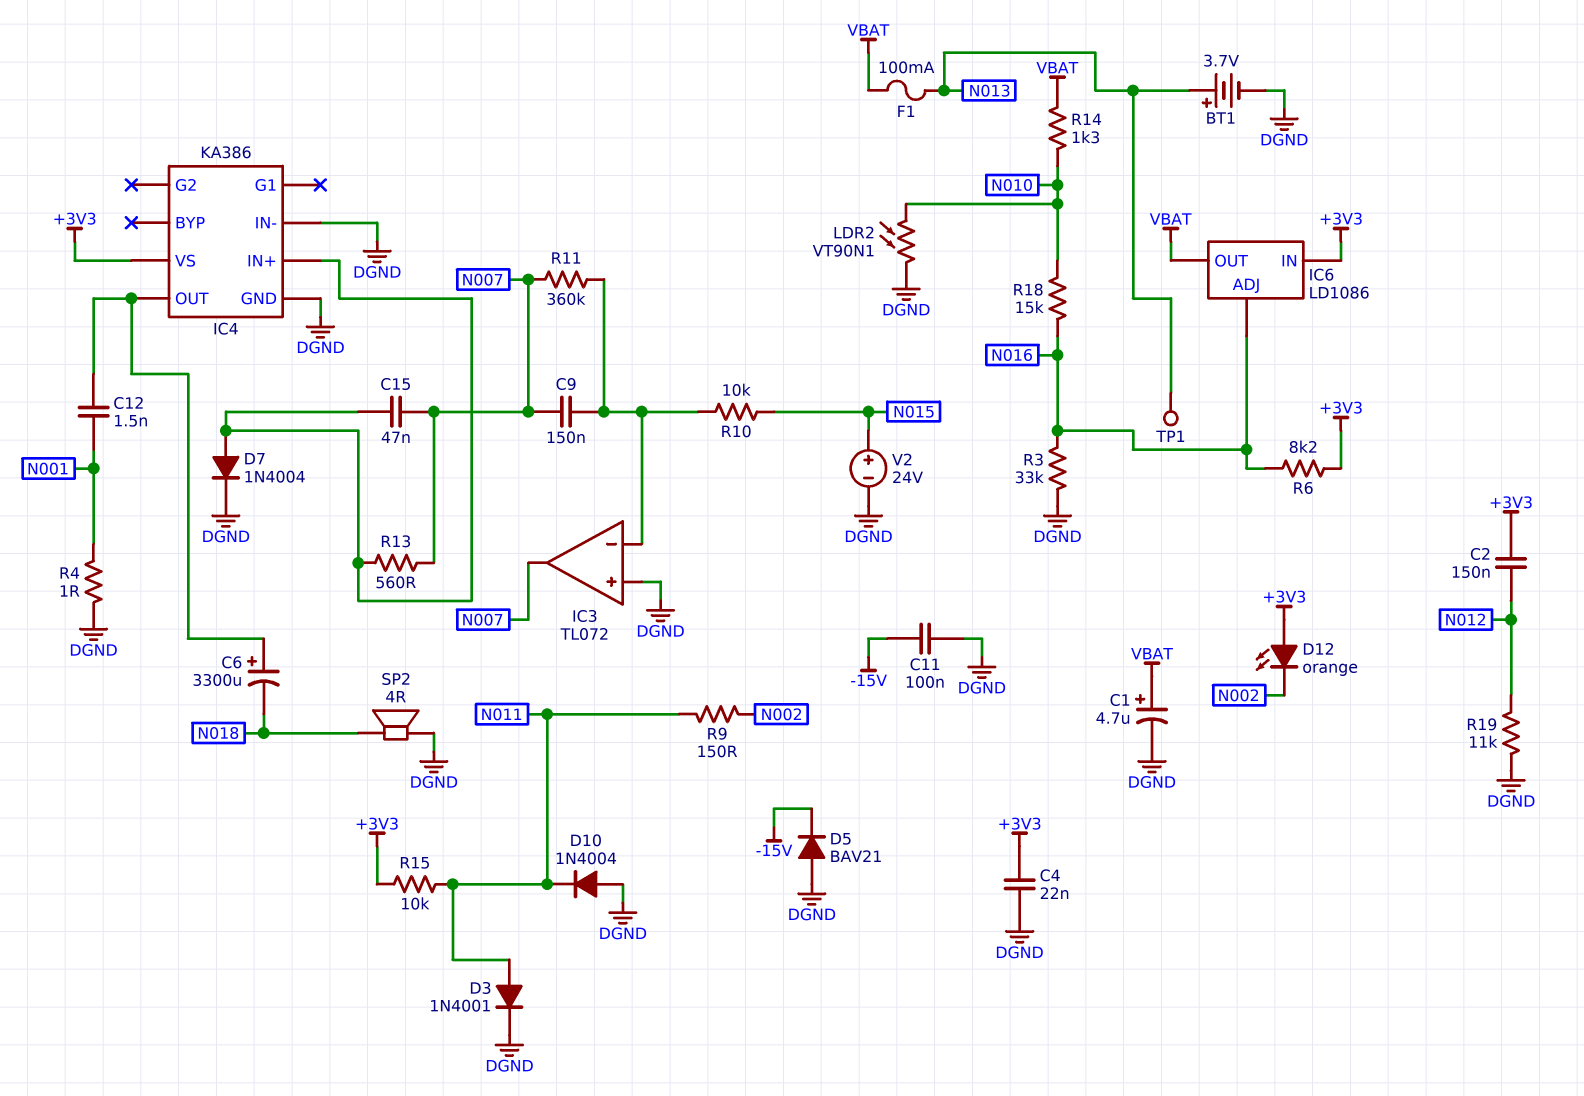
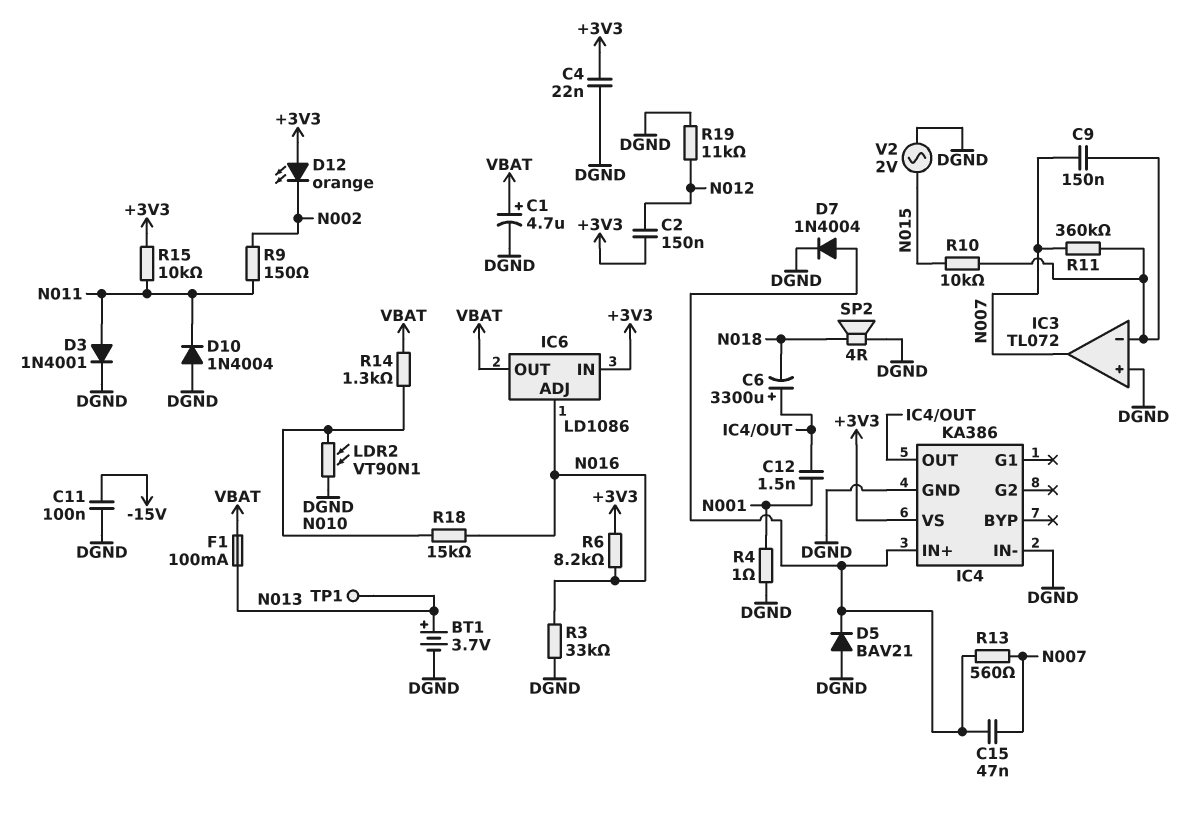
D5: diode BAV21 (A DGND, K -15V) -> diode BAV21 (A DGND, K IC4/IN+)
V2: 24V (plus N015, minus DGND) -> AC 2V (DGND, N015)

